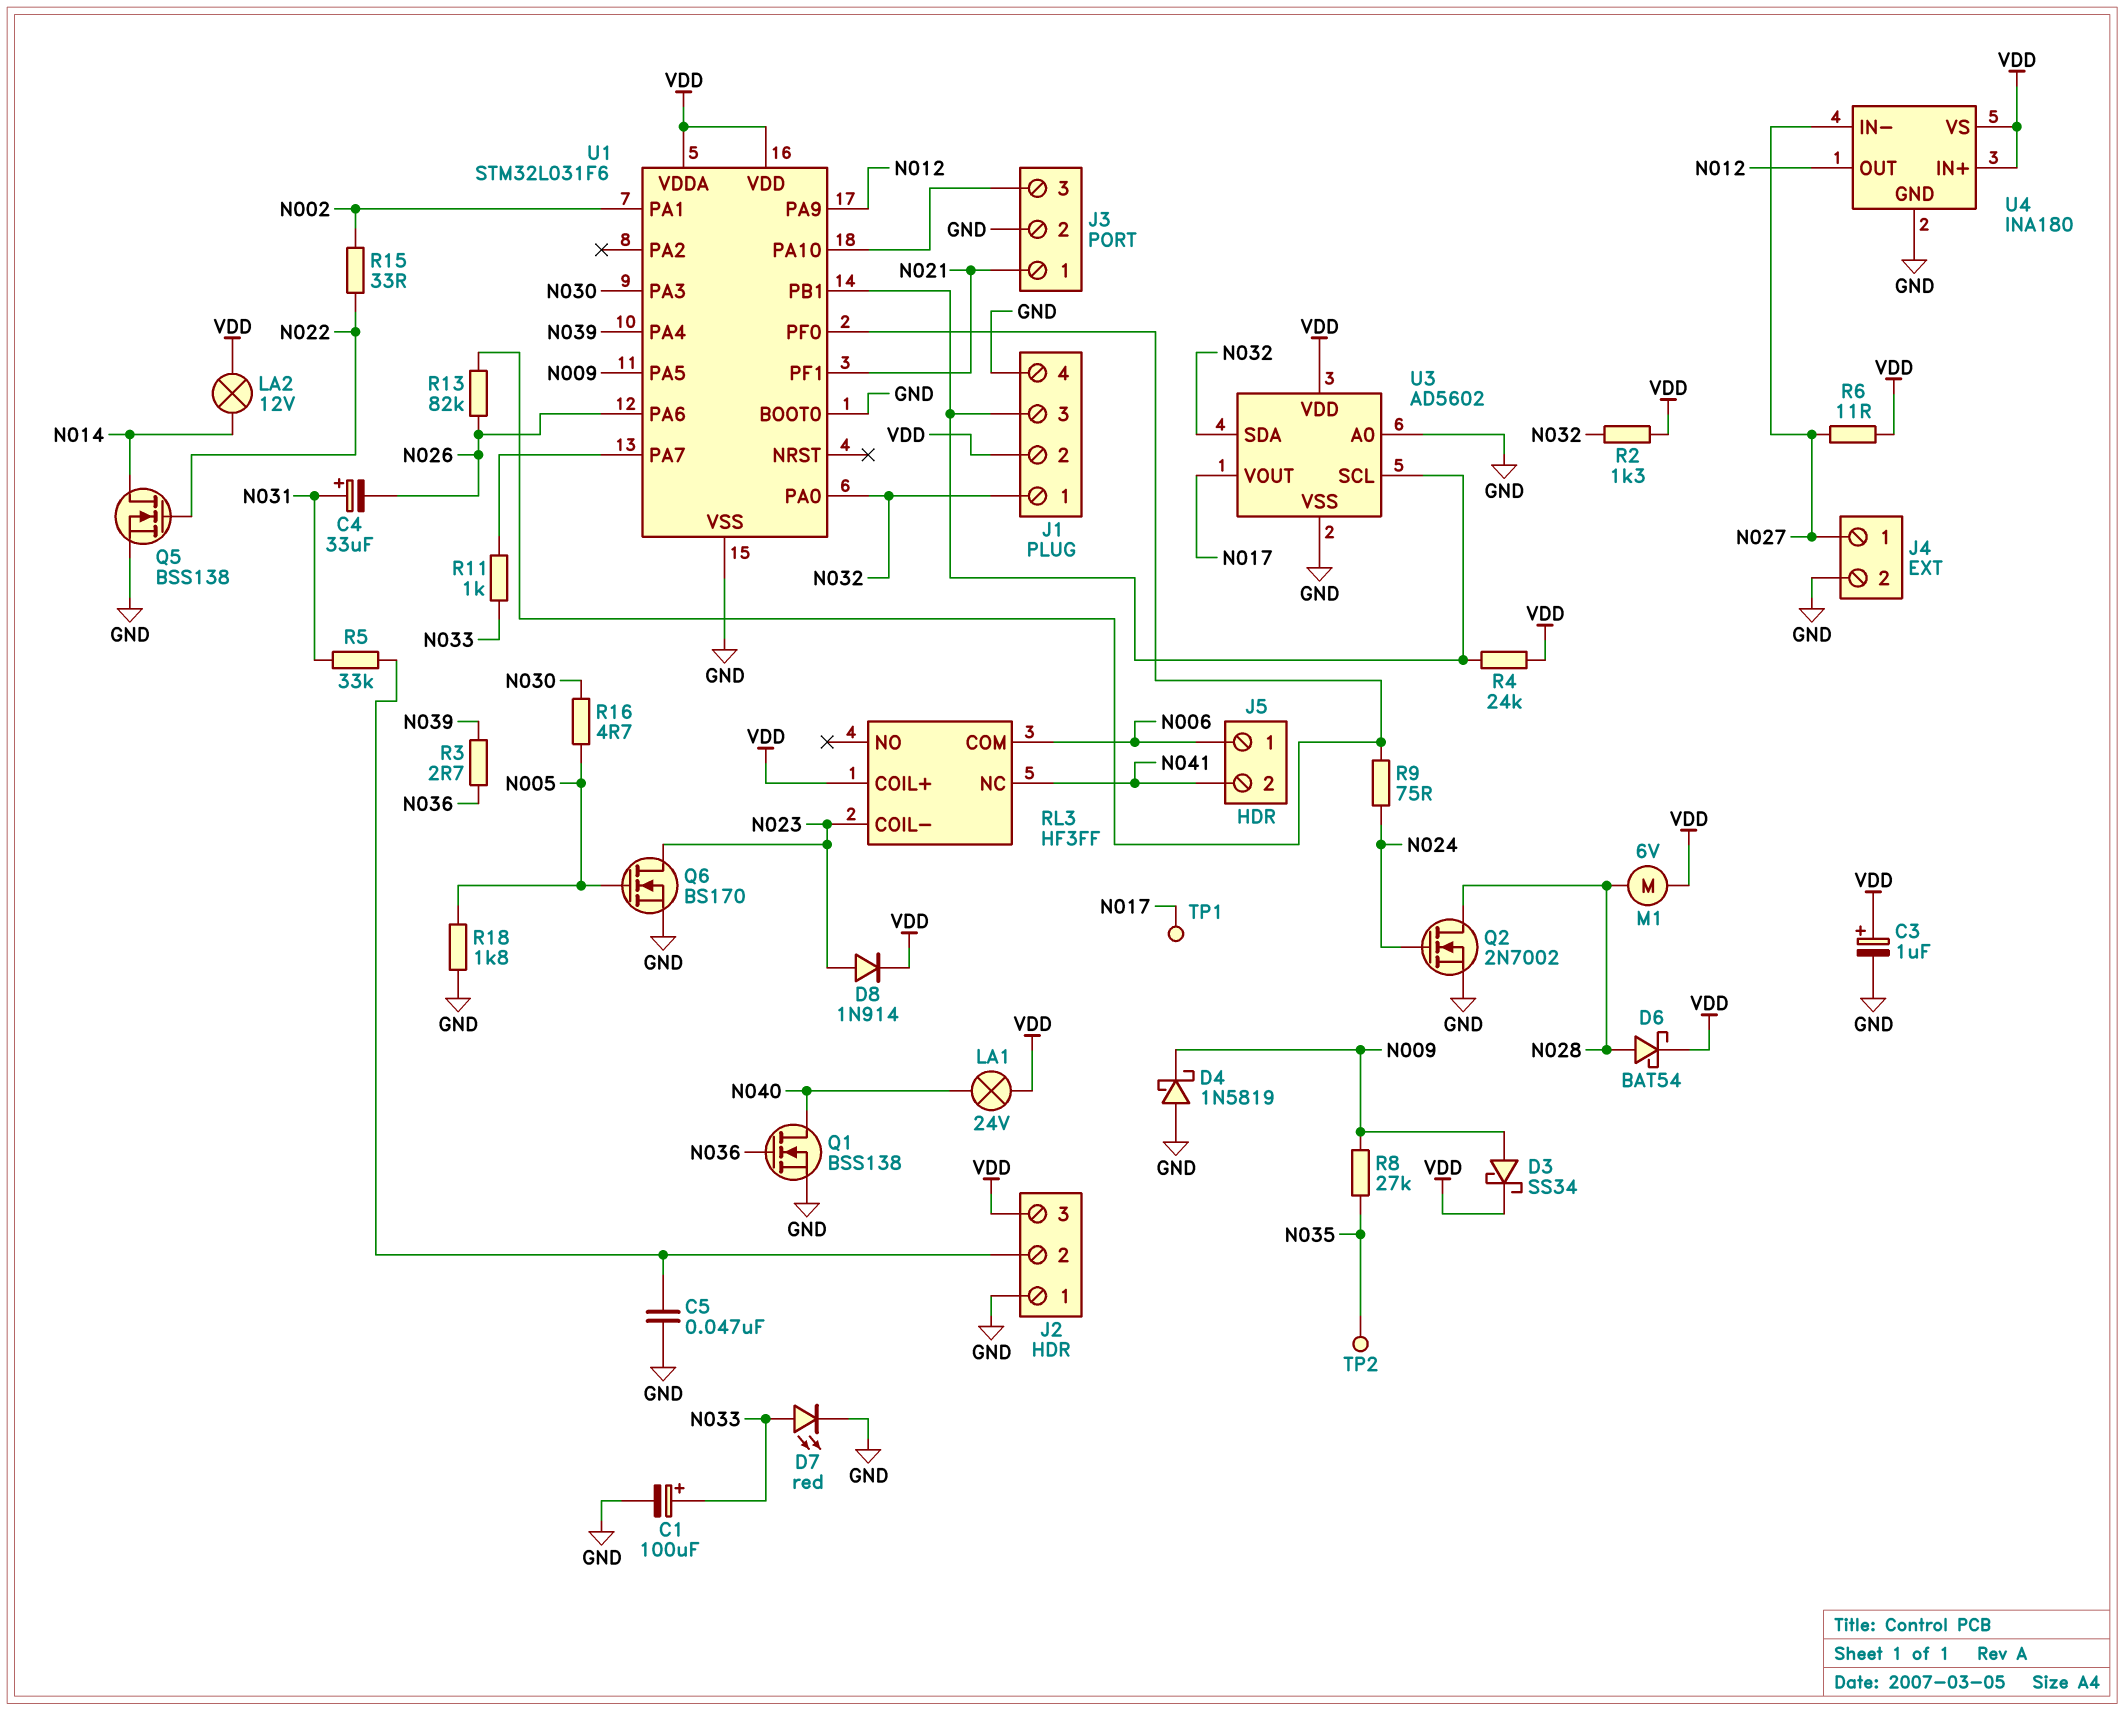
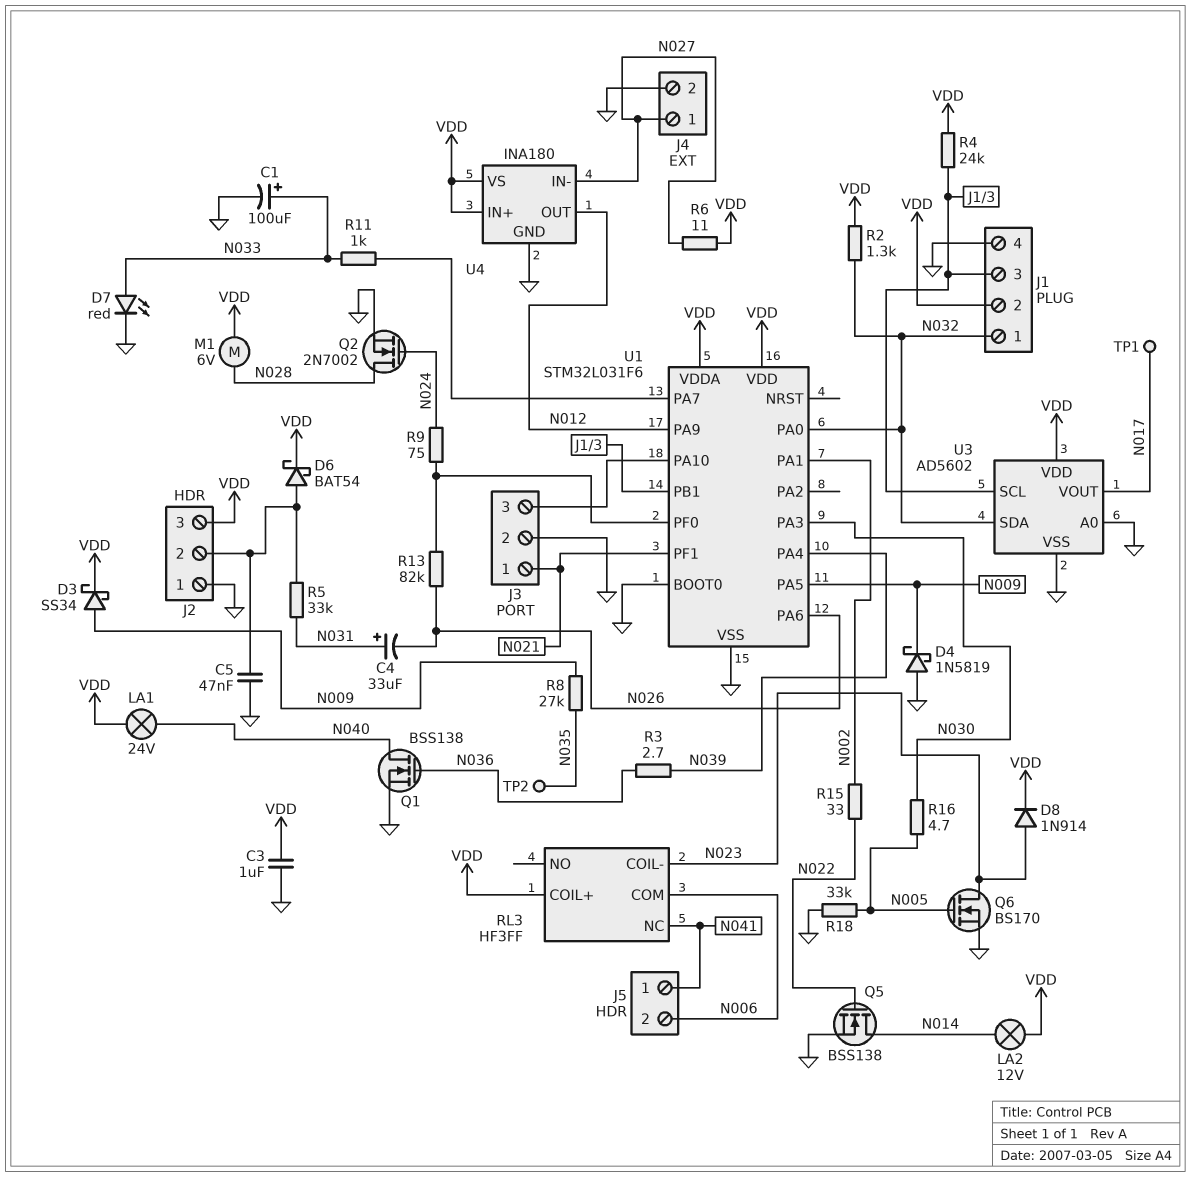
C3: 1uF (plus VDD, minus GND) -> 1uF (GND, VDD)
D6: schottky BAT54 (A N028, K VDD) -> schottky BAT54 (A J2/2, K VDD)
J5 pin 1: N006 -> N041
J5 pin 2: N041 -> N006
R18: 1.8k (GND, N005) -> 33k (GND, N005)

